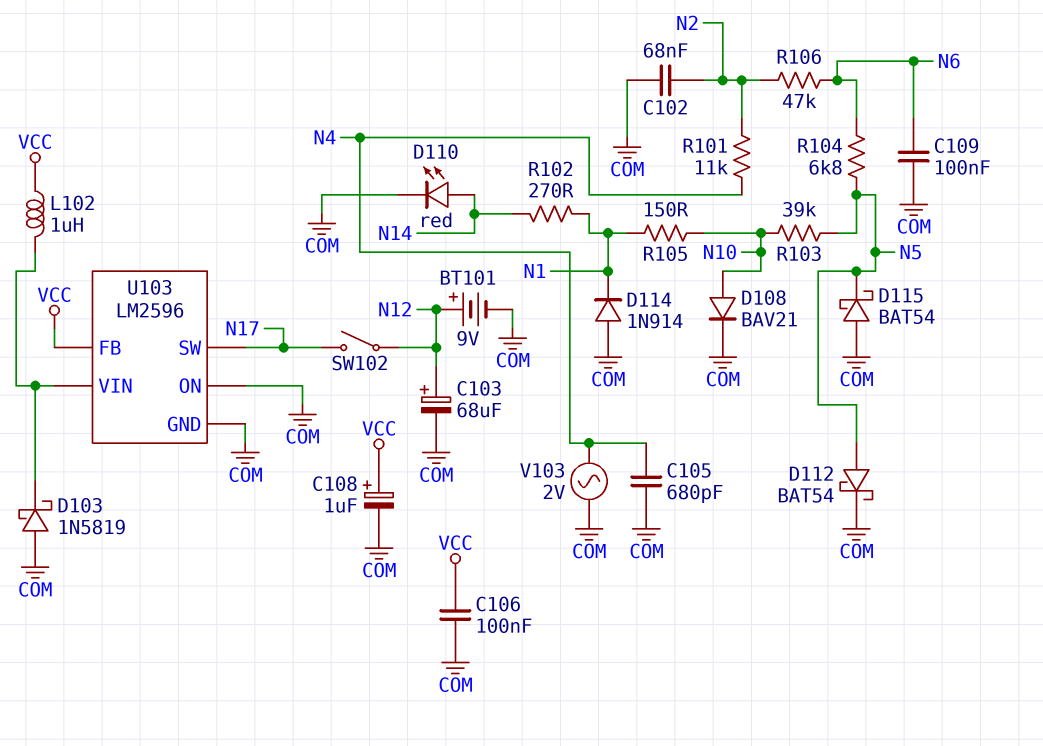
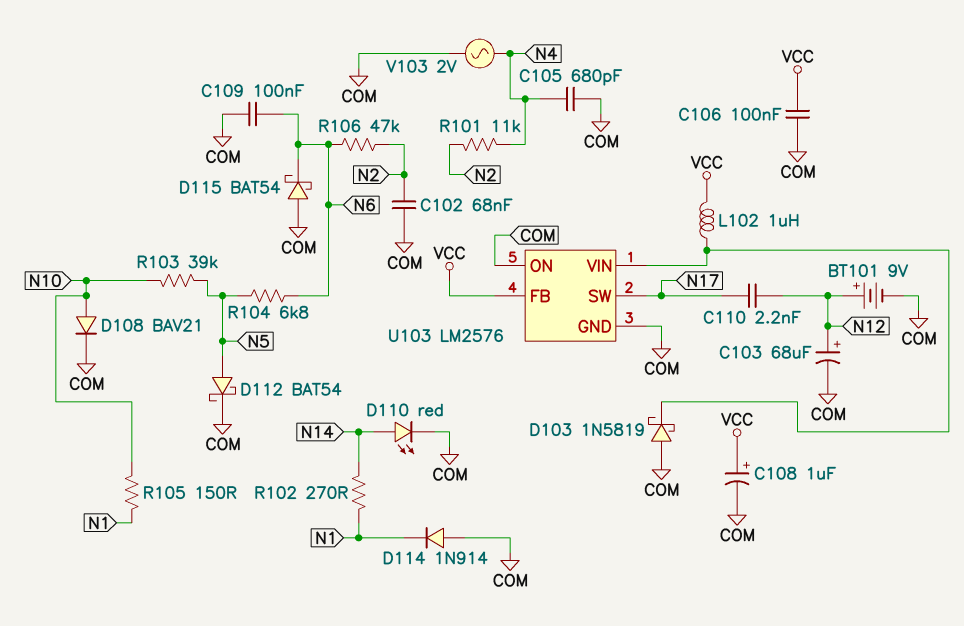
C110: none -> 2.2nF (N12, N17)
D115: schottky BAT54 (A COM, K N5) -> schottky BAT54 (A COM, K N6)
SW102: switch (N12, N17) -> none
U103: LM2596 -> LM2576

